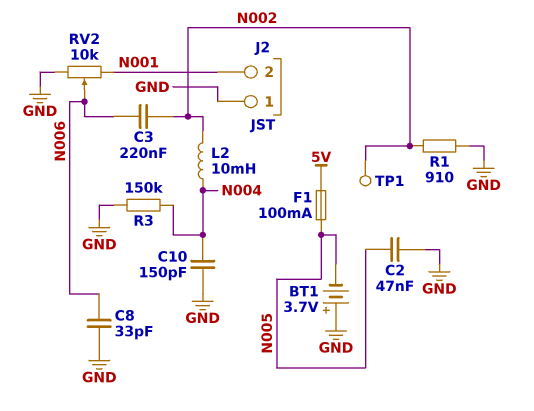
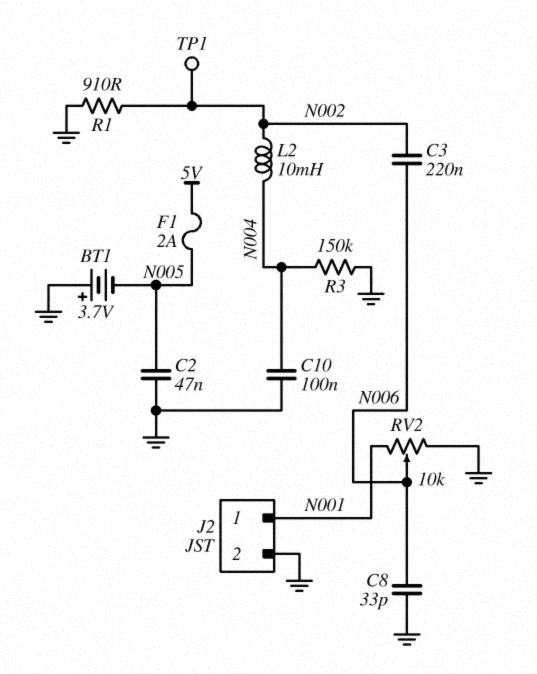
C10: 150pF (GND, N004) -> 100nF (GND, N004)
F1: 100mA (5V, N005) -> 2A (5V, N005)
J2 pin 1: GND -> N001
J2 pin 2: N001 -> GND

